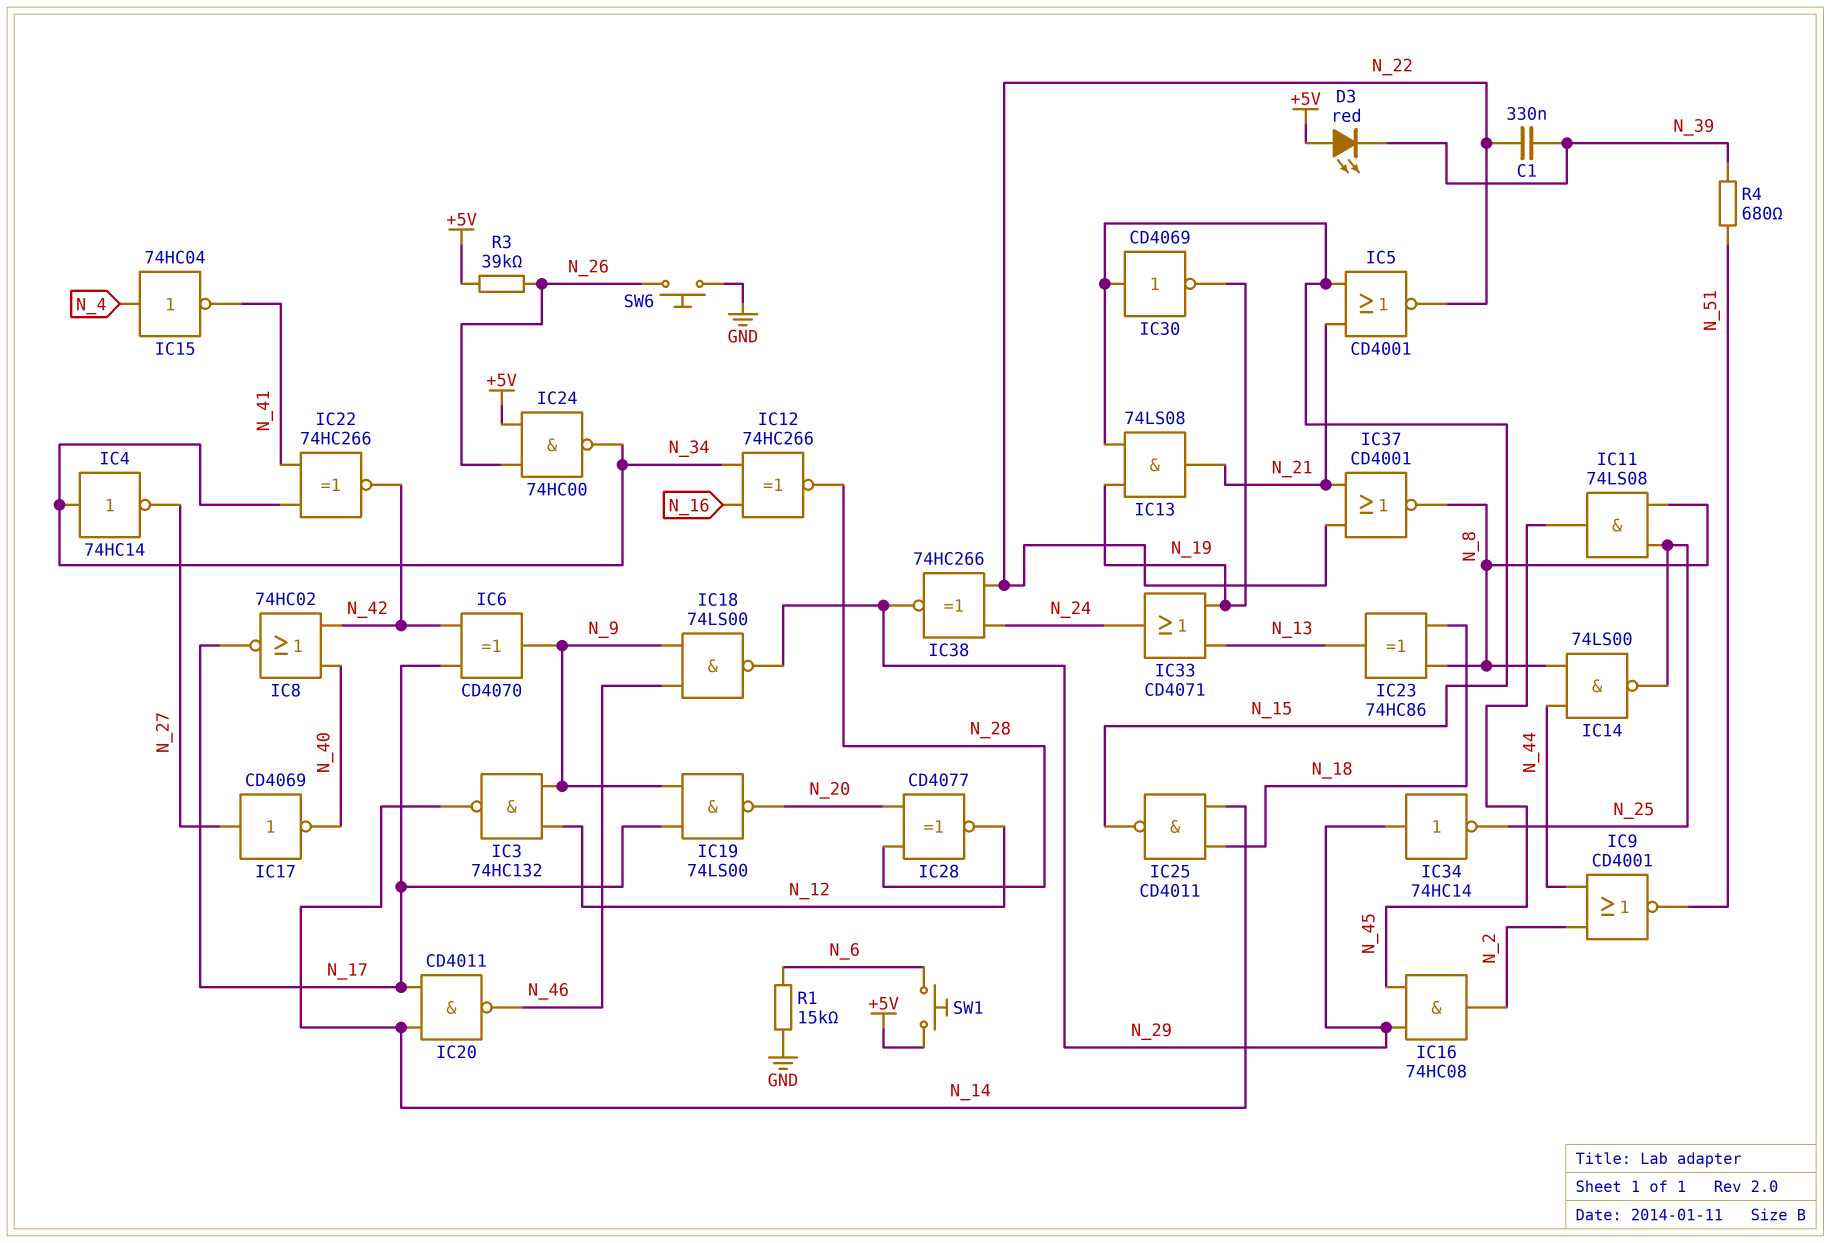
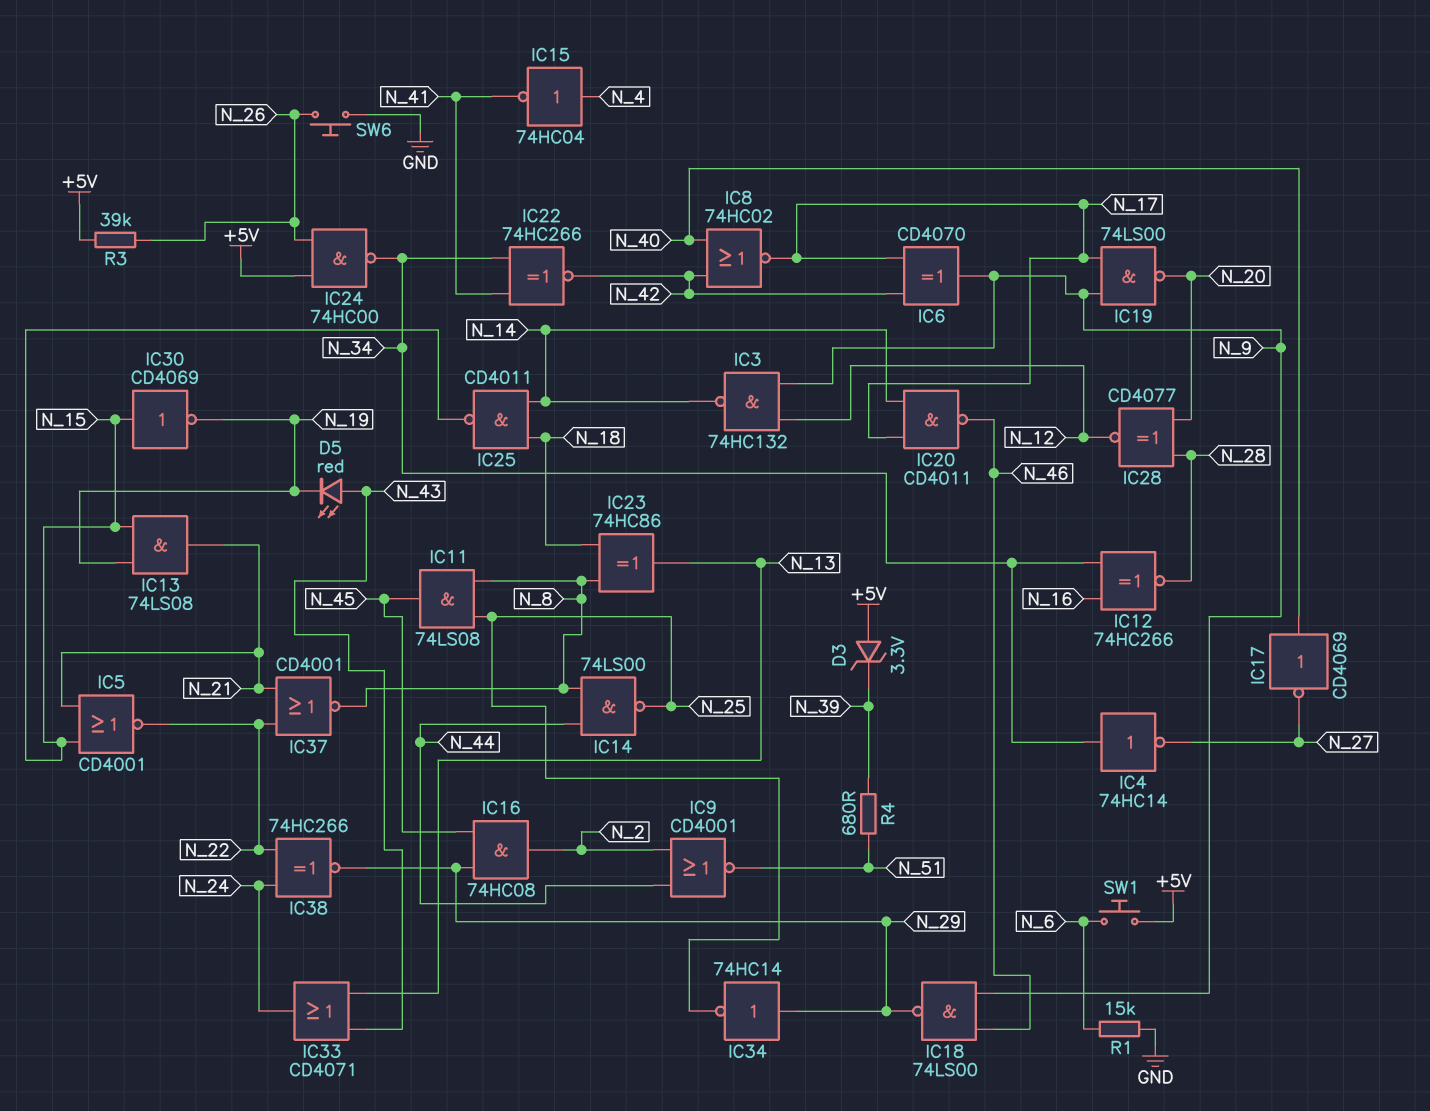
C1: 330nF (N_22, N_39) -> none
D3: LED red (A +5V, K N_39) -> zener 3.3V (A +5V, K N_39)
D5: none -> LED red (A N_43, K N_19)
IC17: NOT CD4069 (in N_27, out N_40) -> NOT CD4069 (in N_40, out N_27)
IC33: OR CD4071 (in N_13, in N_19, out N_24) -> OR CD4071 (in N_13, in N_43, out N_24)

